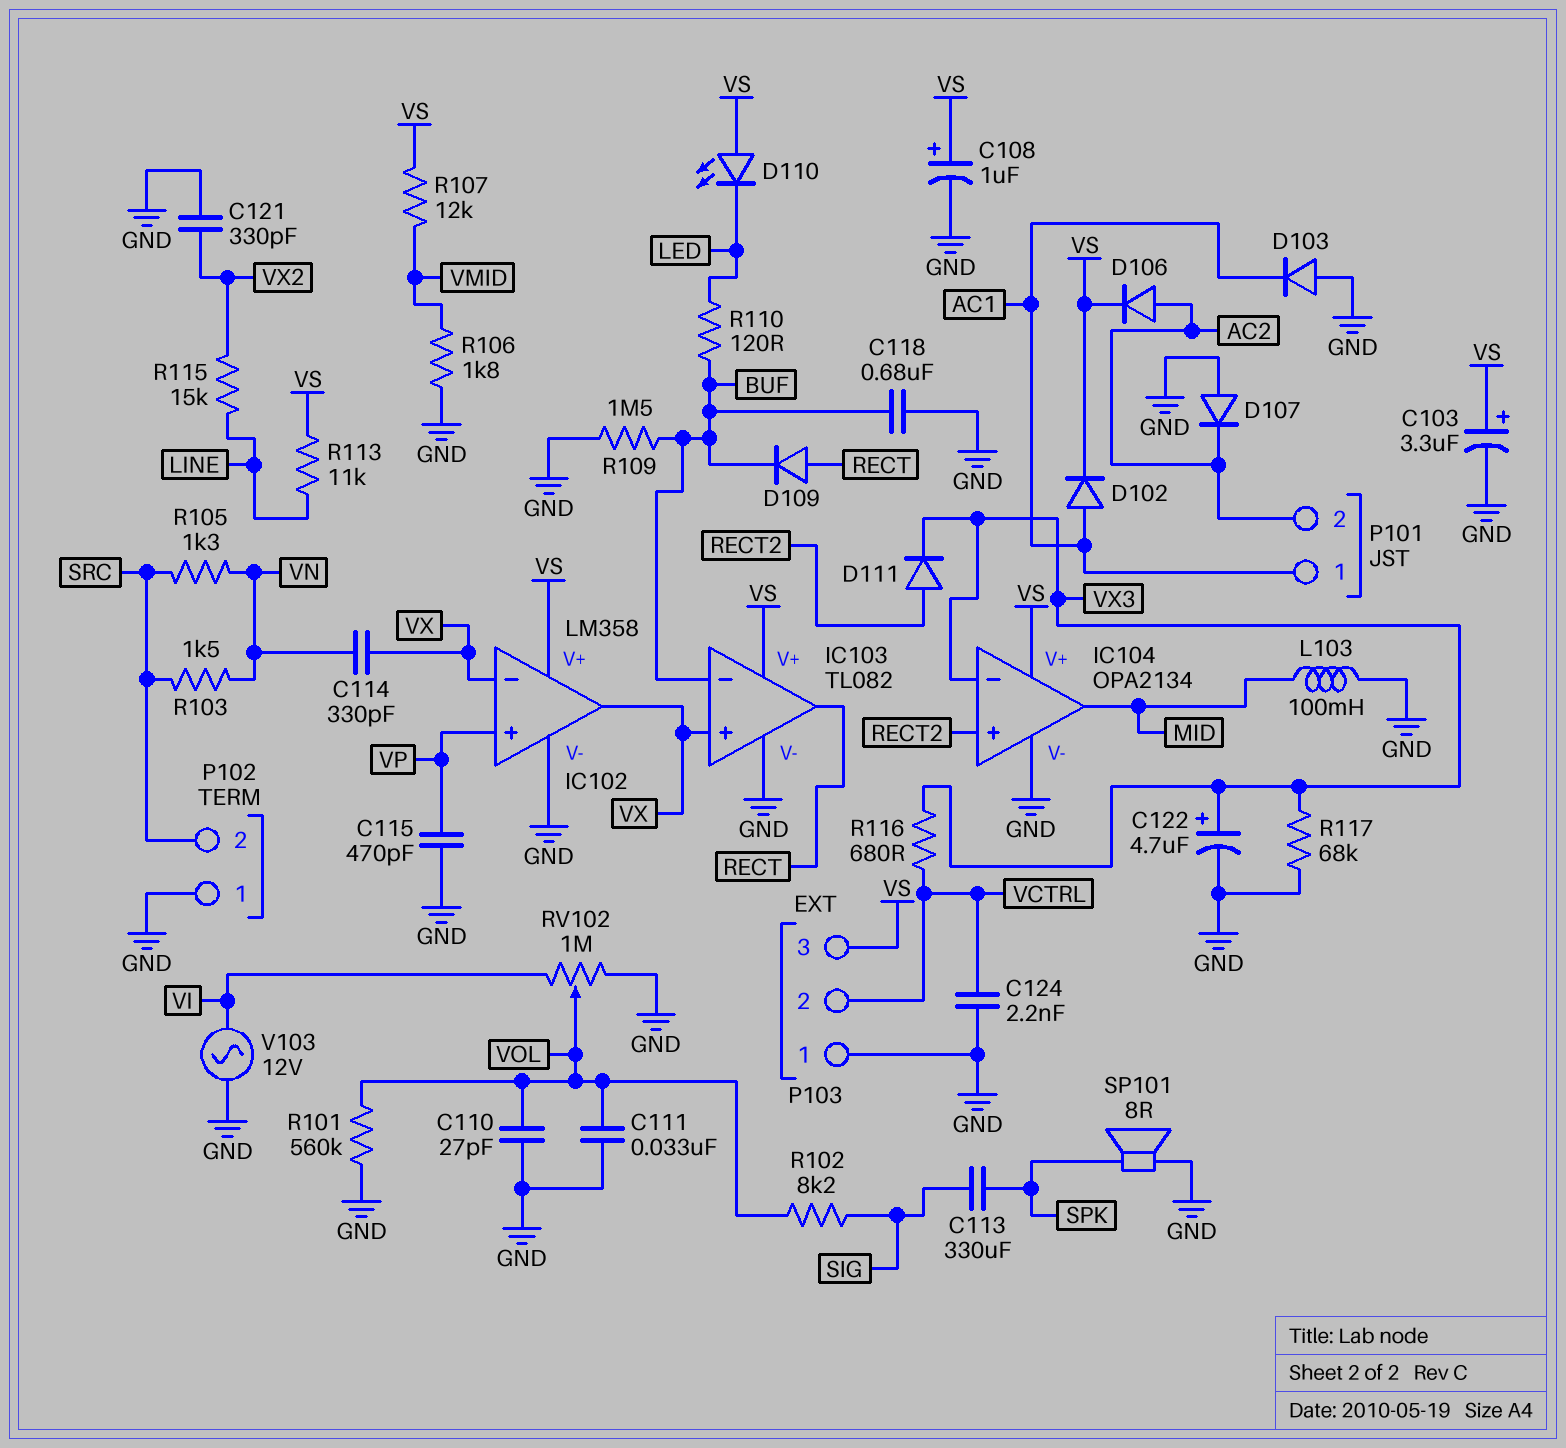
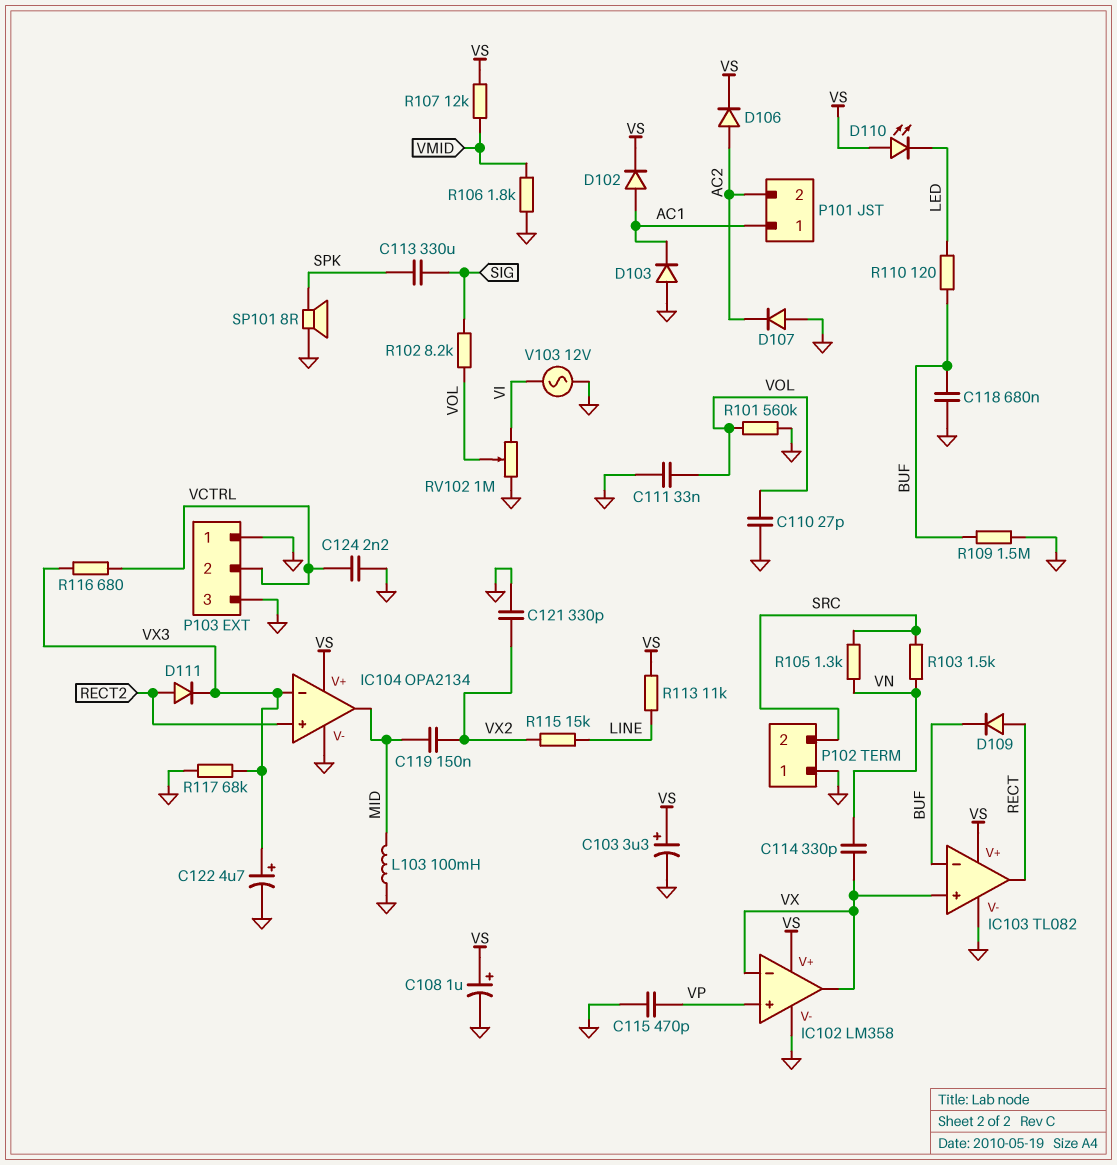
C119: none -> 150nF (MID, VX2)
P103 pin 3: VS -> GND

